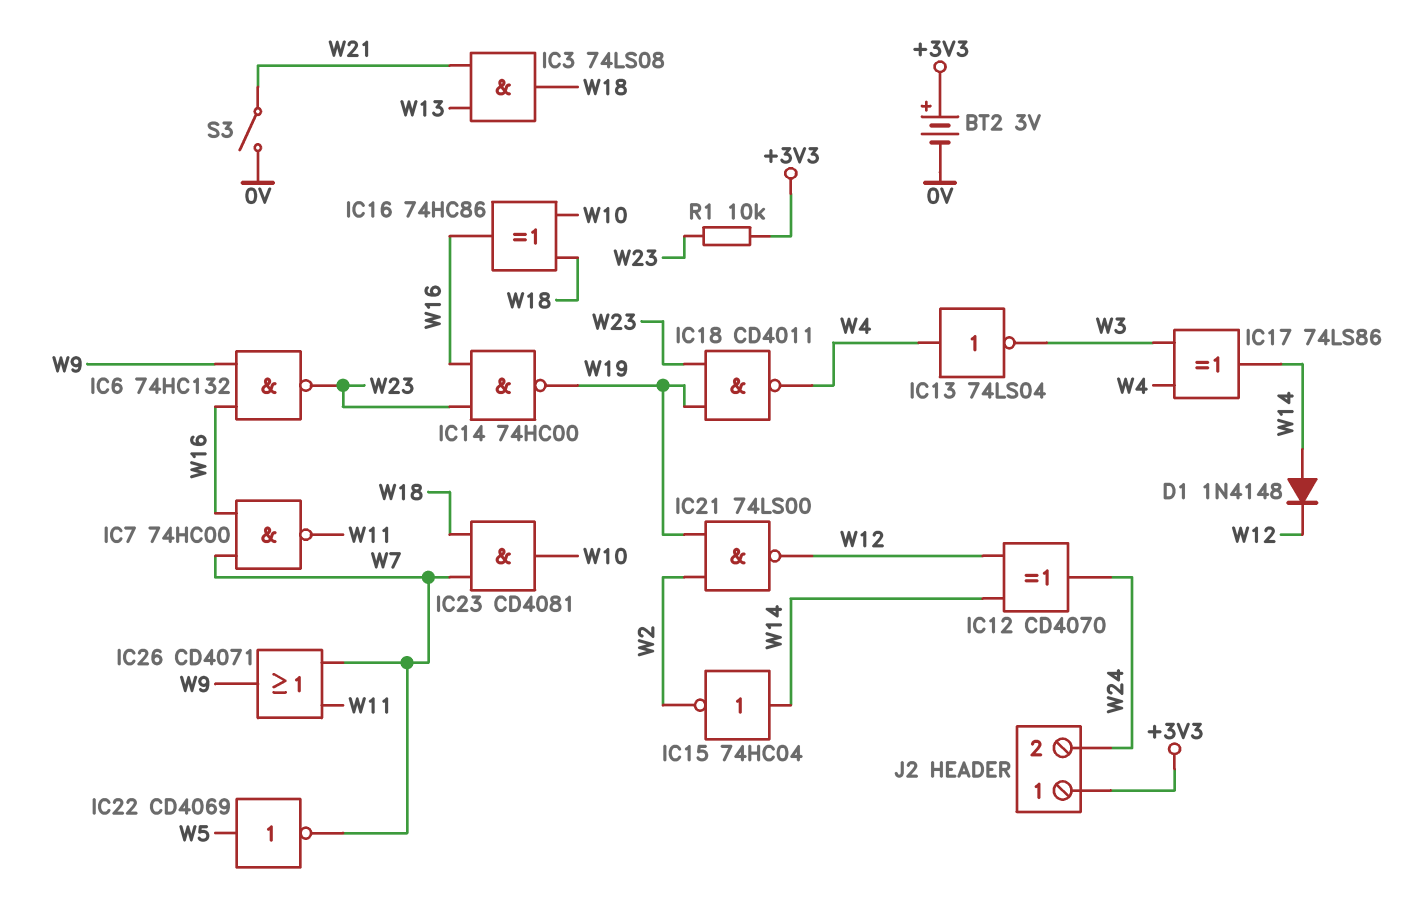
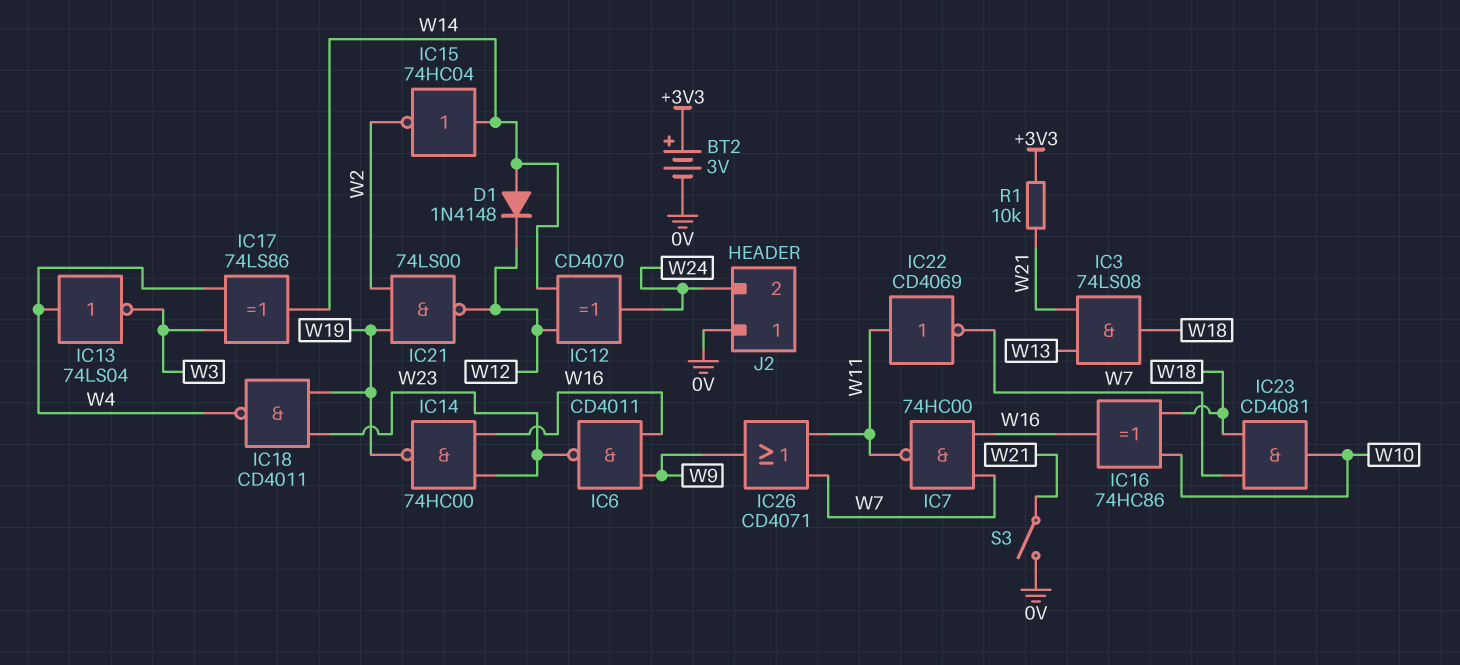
IC6: NAND 74HC132 (in W9, in W16, out W23) -> NAND CD4011 (in W9, in W16, out W23)
IC22: NOT CD4069 (in W5, out W7) -> NOT CD4069 (in W11, out W7)
J2 pin 1: +3V3 -> 0V
R1: 10k (+3V3, W23) -> 10k (+3V3, W21)

